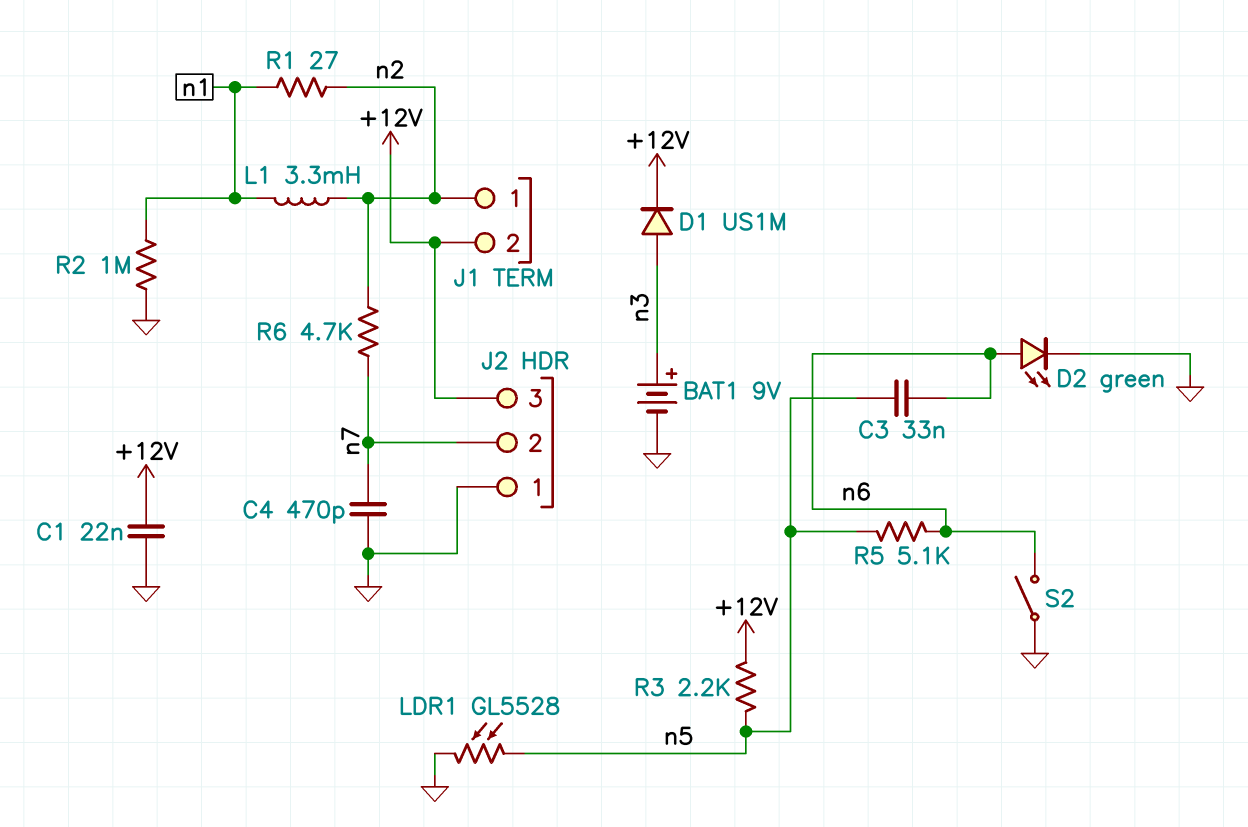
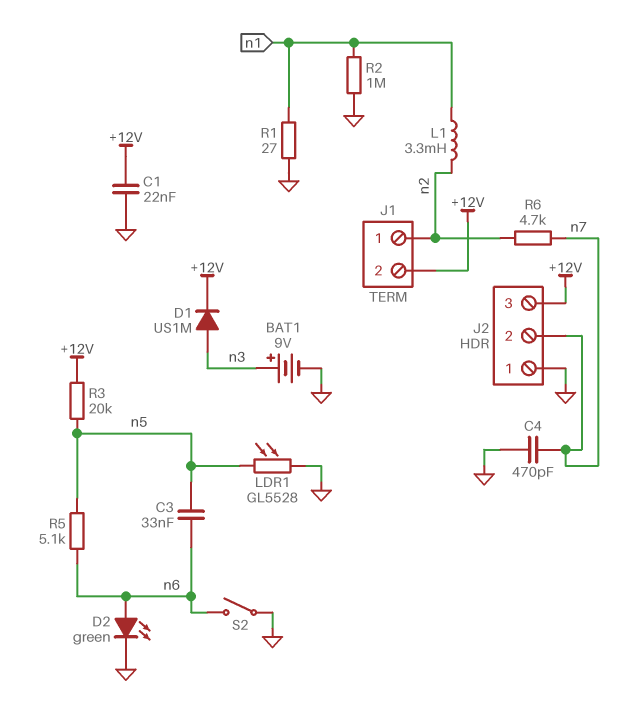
R1: 27 (n1, n2) -> 27 (GND, n1)
R3: 2.2k (+12V, n5) -> 20k (+12V, n5)

